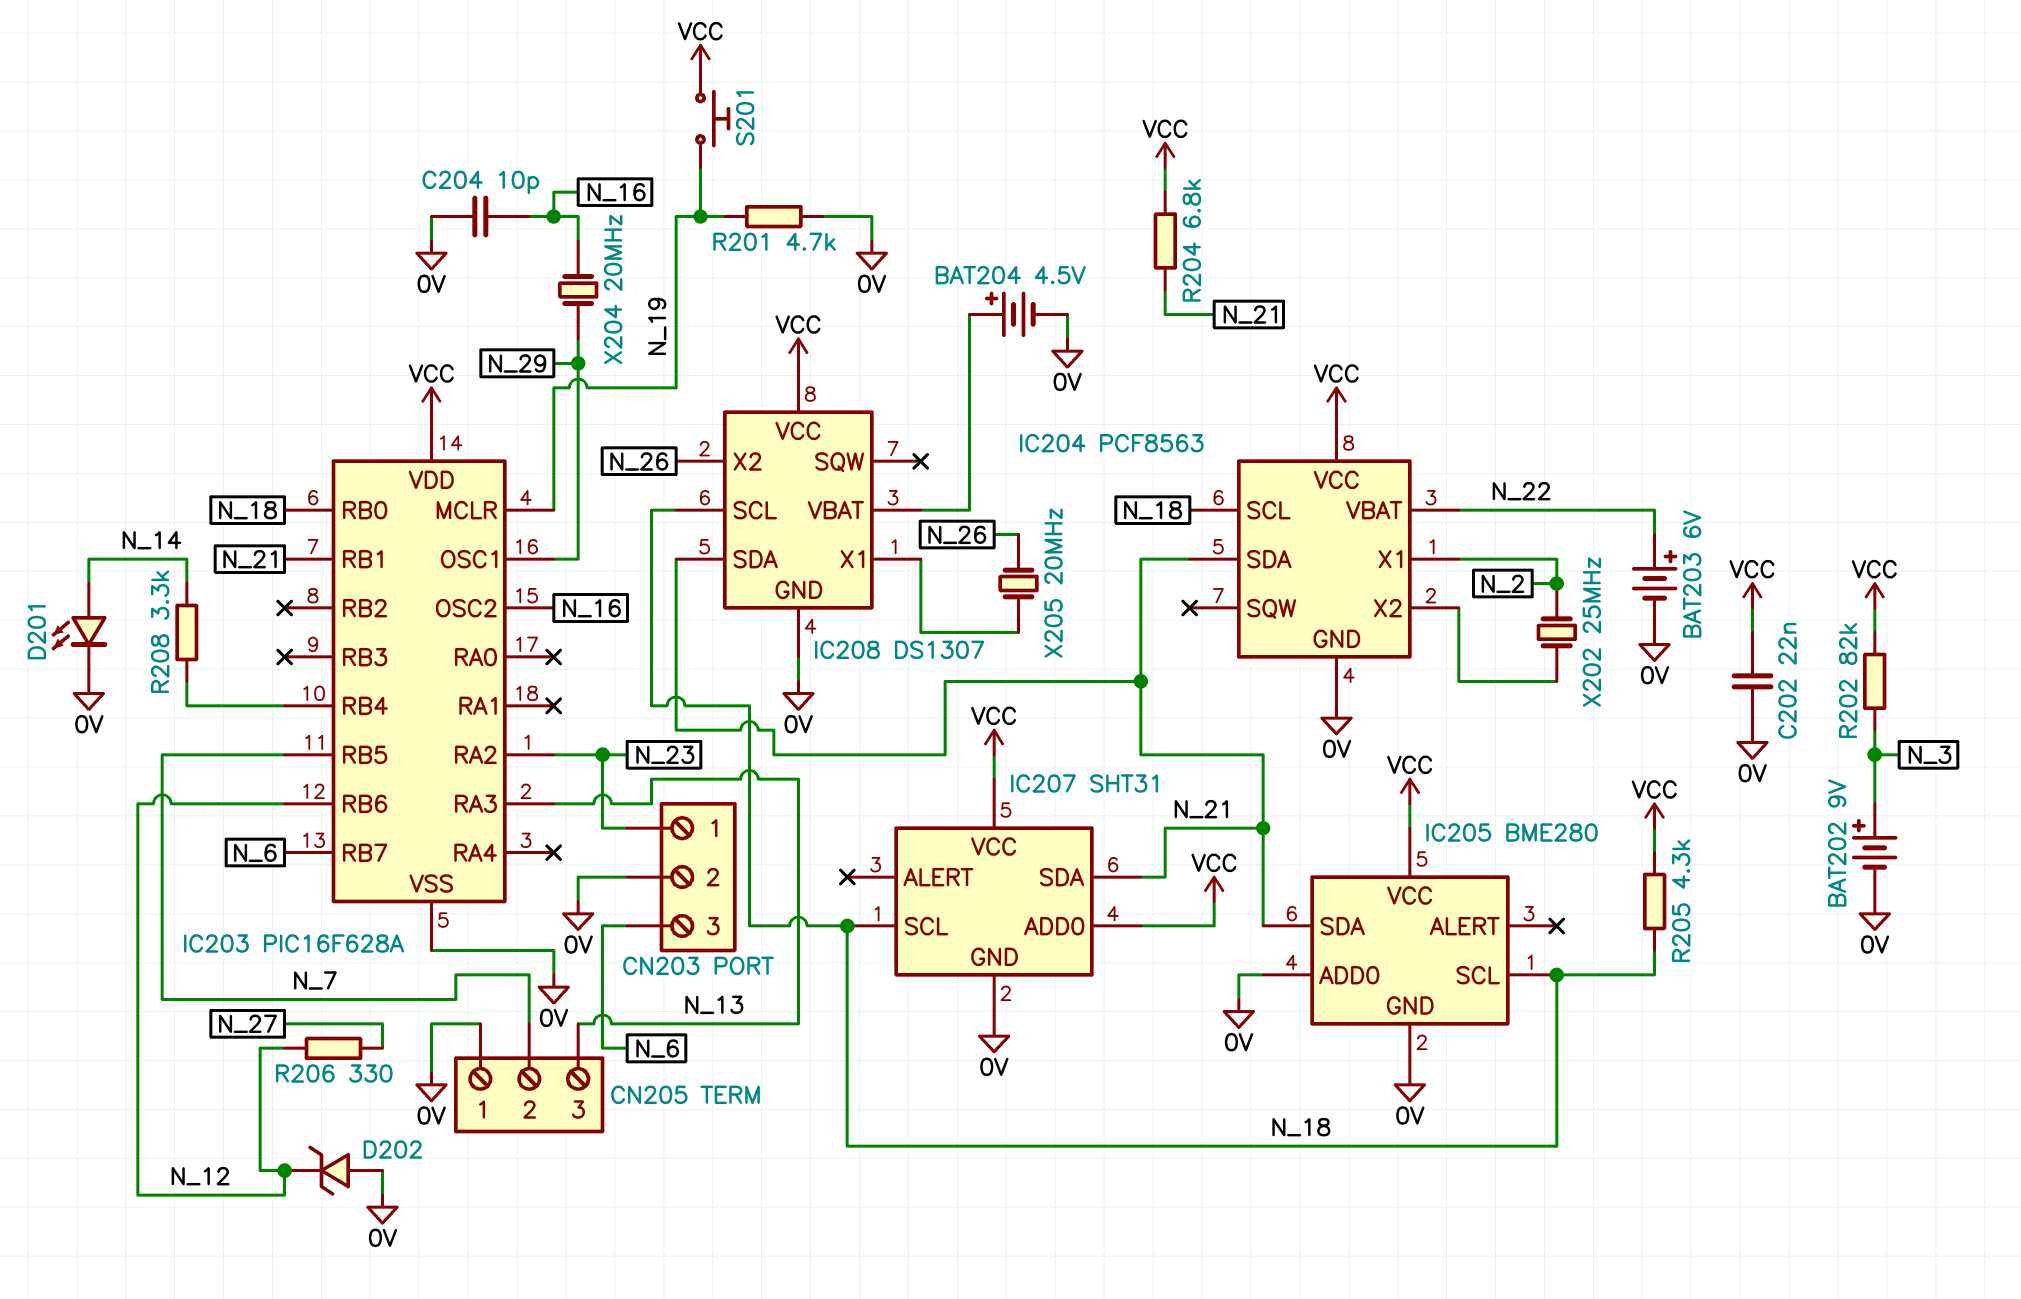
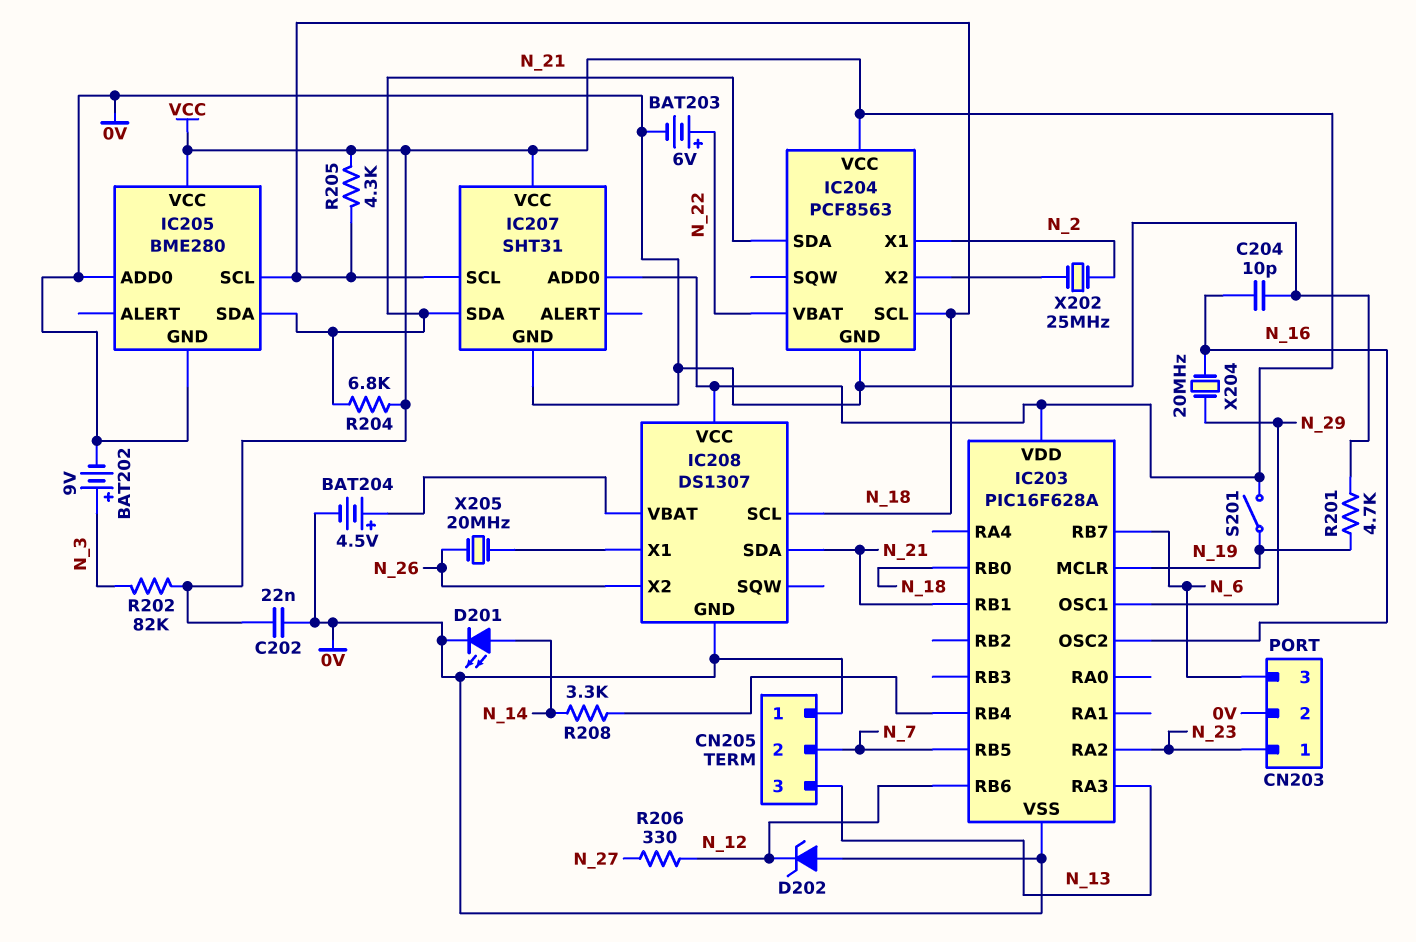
S201: button (N_19, VCC) -> switch (N_19, VCC)

